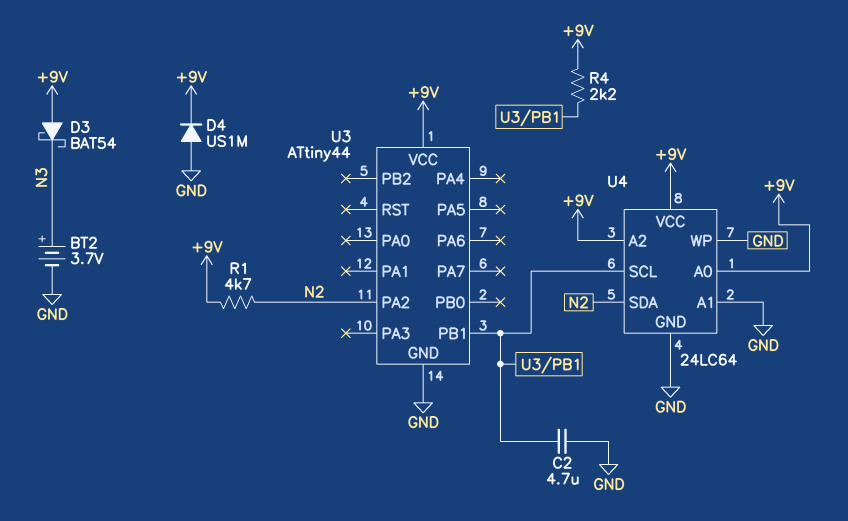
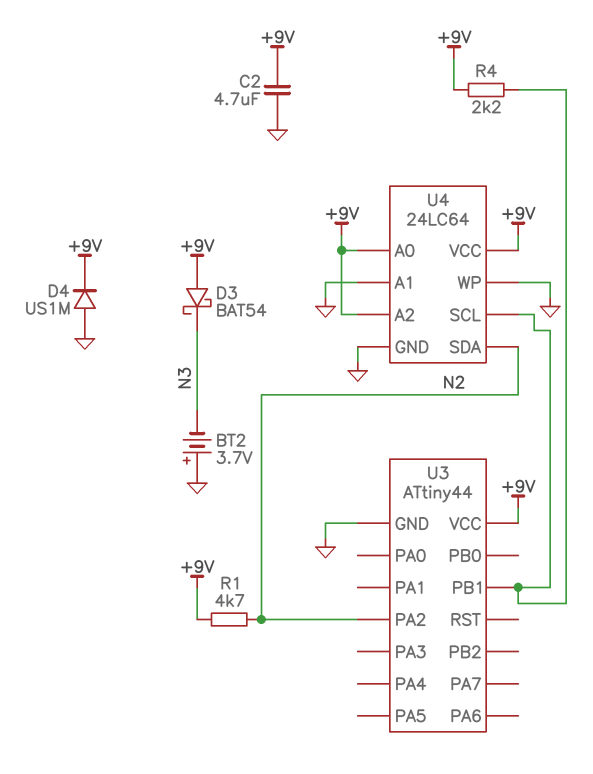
BT2: 3.7V (plus N3, minus GND) -> 3.7V (plus GND, minus N3)
C2: 4.7uF (GND, U3/PB1) -> 4.7uF (+9V, GND)

